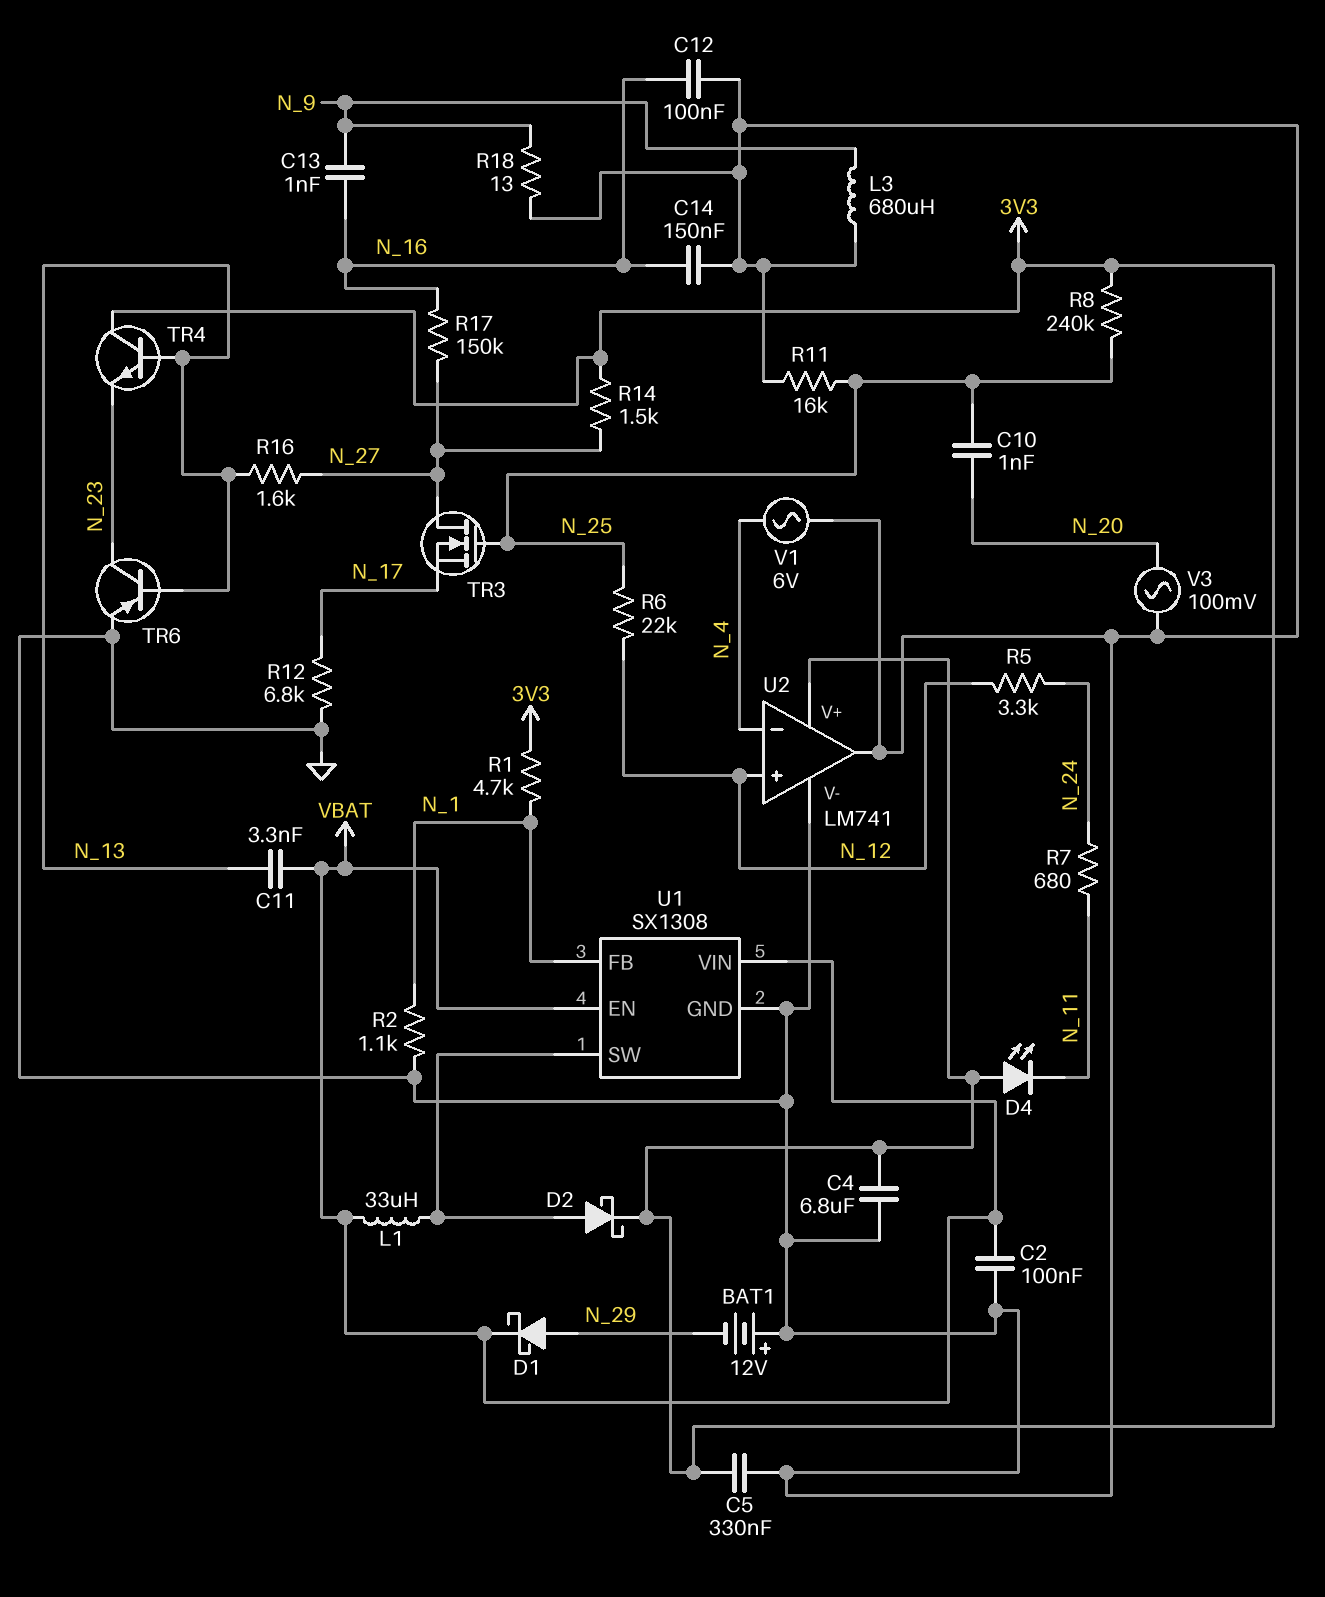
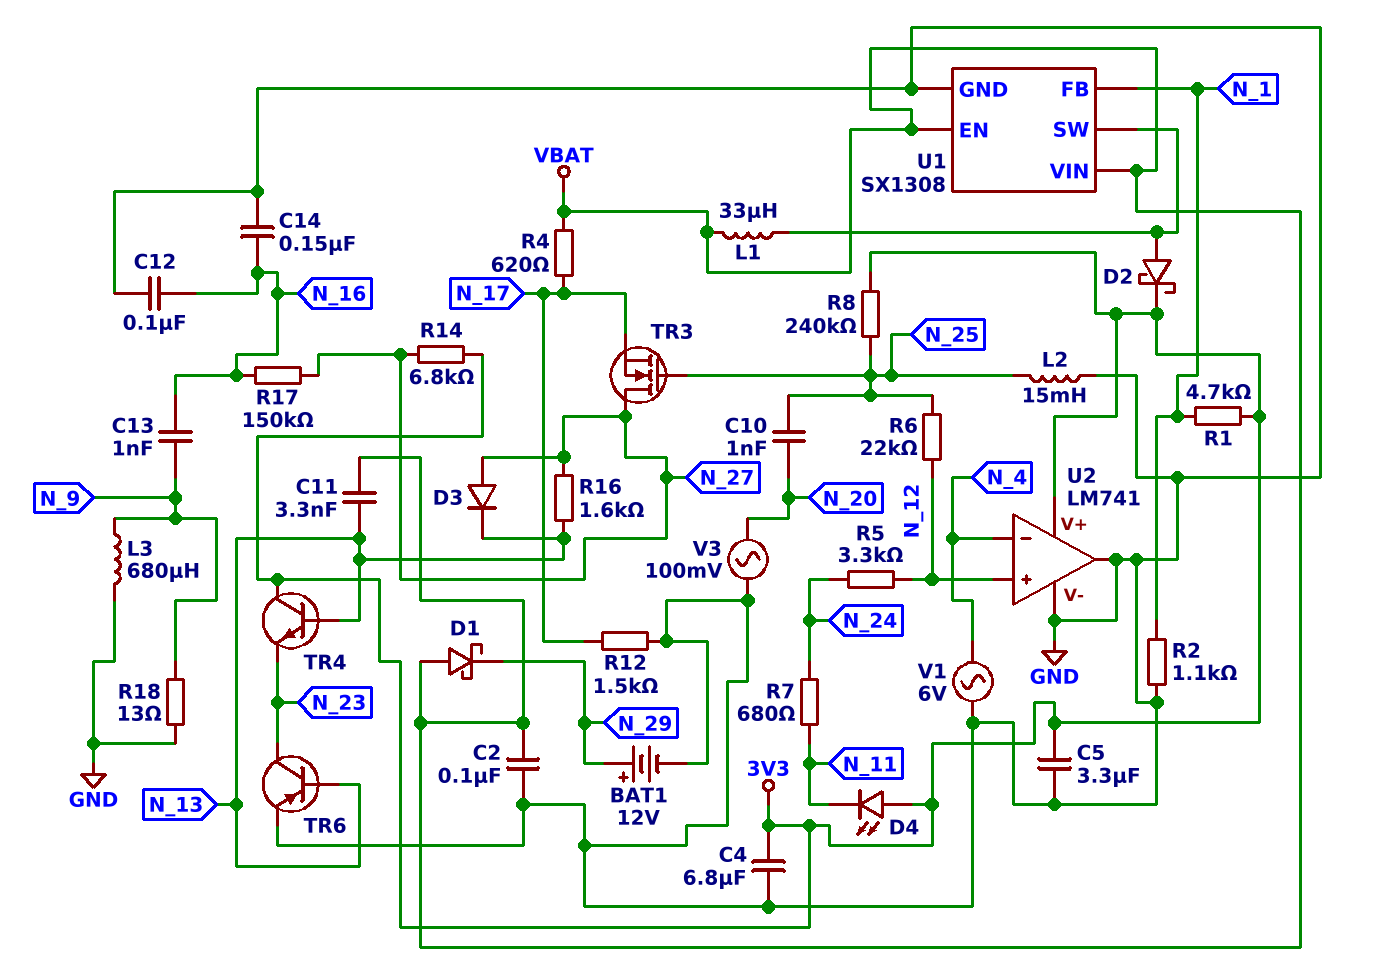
BAT1: 12V (plus GND, minus N_29) -> 12V (plus N_29, minus GND)
C5: 330nF (3V3, GND) -> 3.3uF (3V3, GND)
D1: schottky (A N_29, K VBAT) -> schottky (A VBAT, K N_29)
D3: none -> diode (A N_27, K N_13)
L2: none -> 15mH (GND, N_25)
R4: none -> 620 (N_17, VBAT)
R11: 16k (GND, N_25) -> none
R12: 6.8k (GND, N_17) -> 1.5k (GND, N_17)
R14: 1.5k (3V3, N_27) -> 6.8k (3V3, N_27)

